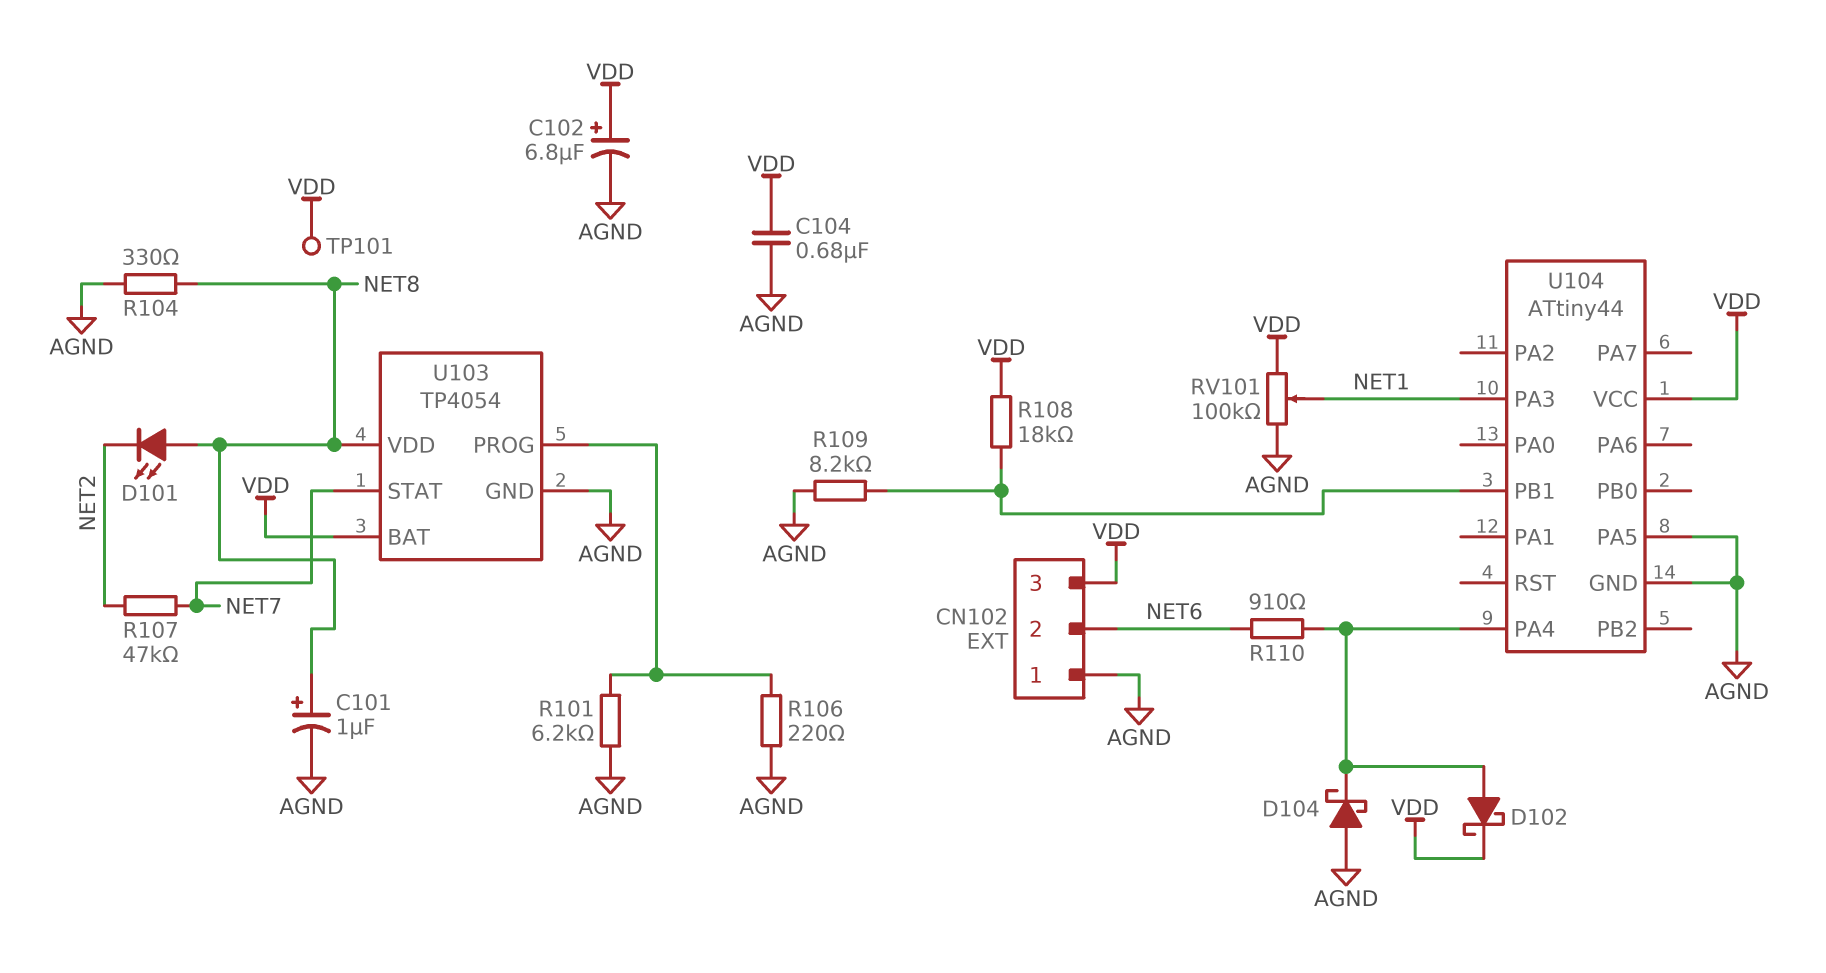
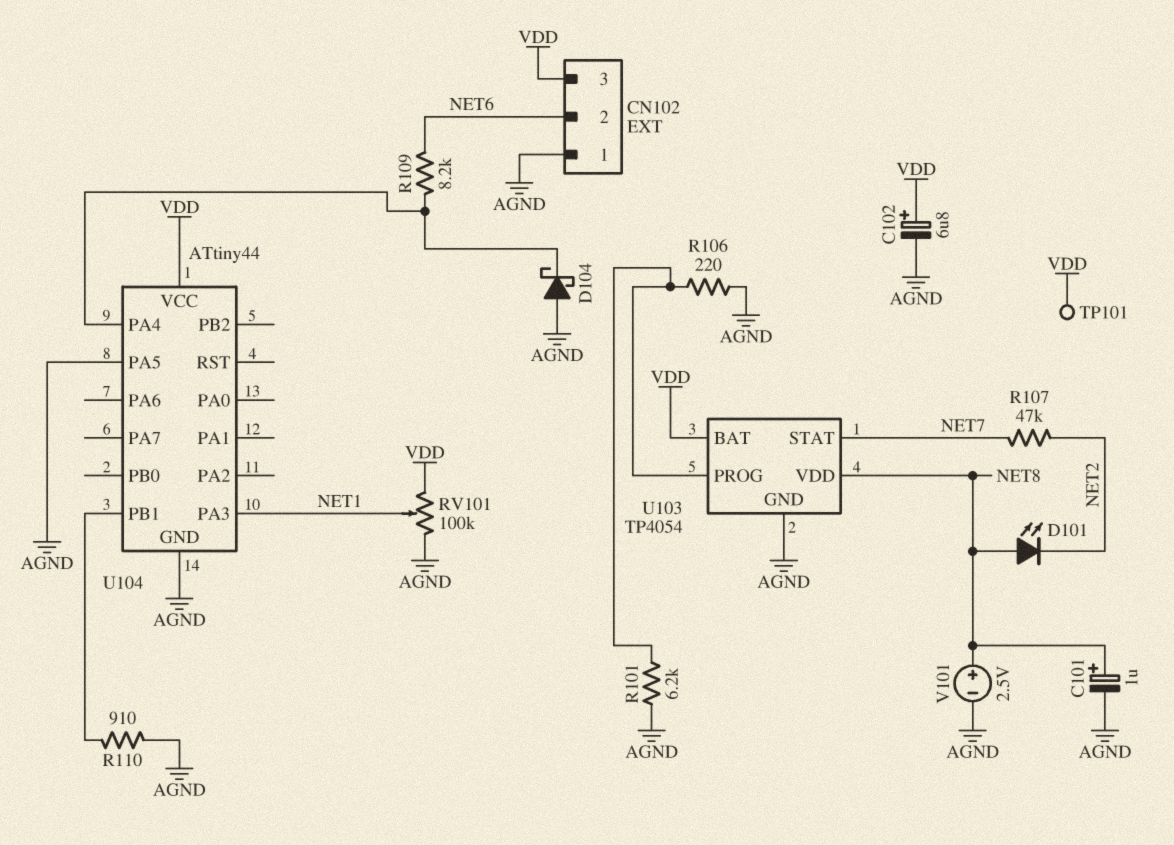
C104: 680nF (AGND, VDD) -> none
D102: schottky (A U104/PA4, K VDD) -> none
R104: 330 (AGND, NET8) -> none
R108: 18k (U104/PB1, VDD) -> none
R109: 8.2k (AGND, U104/PB1) -> 8.2k (NET6, U104/PA4)
R110: 910 (NET6, U104/PA4) -> 910 (AGND, U104/PB1)
V101: none -> 2.5V (plus NET8, minus AGND)

